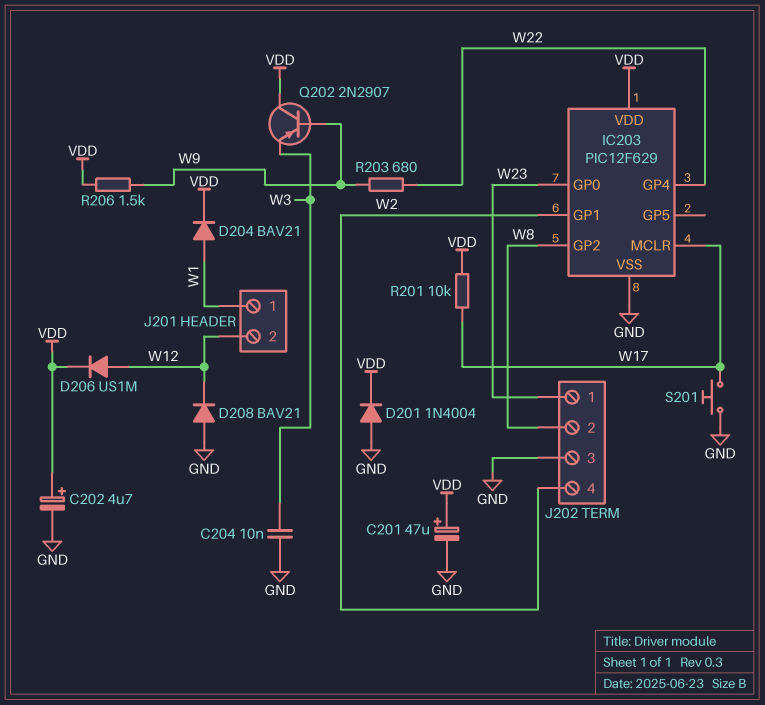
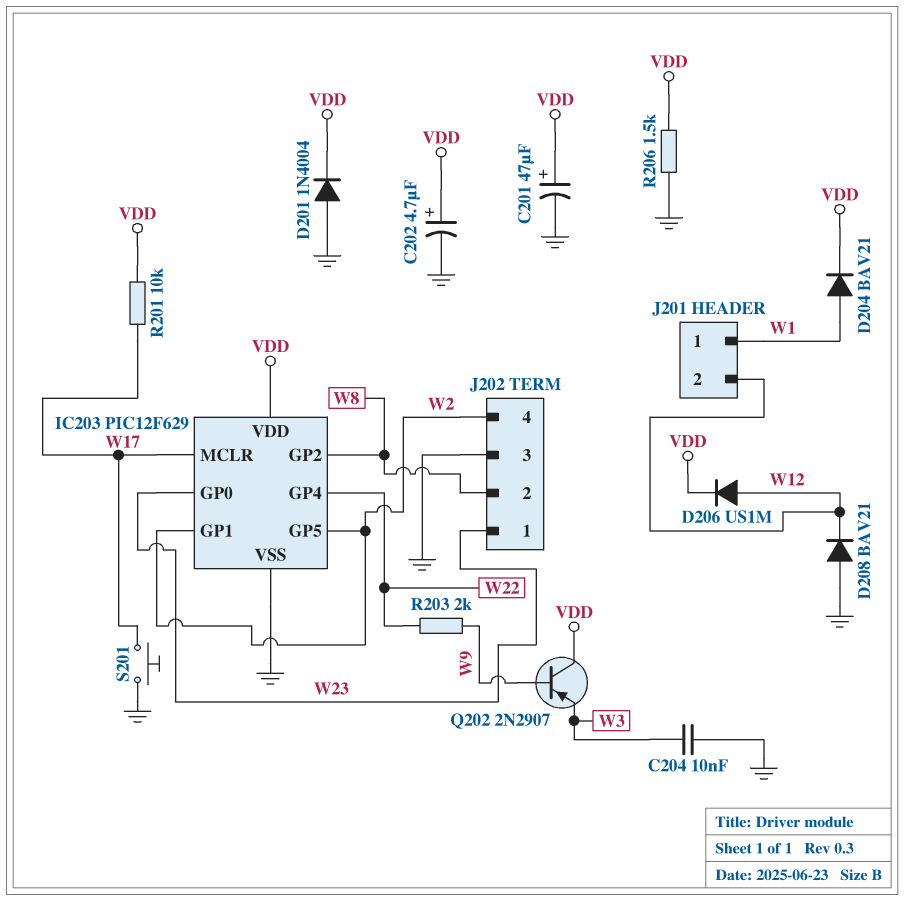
IC203 pin GP5: none -> W2
R203: 680 (W9, W22) -> 2k (W9, W22)
R206: 1.5k (VDD, W9) -> 1.5k (GND, VDD)

